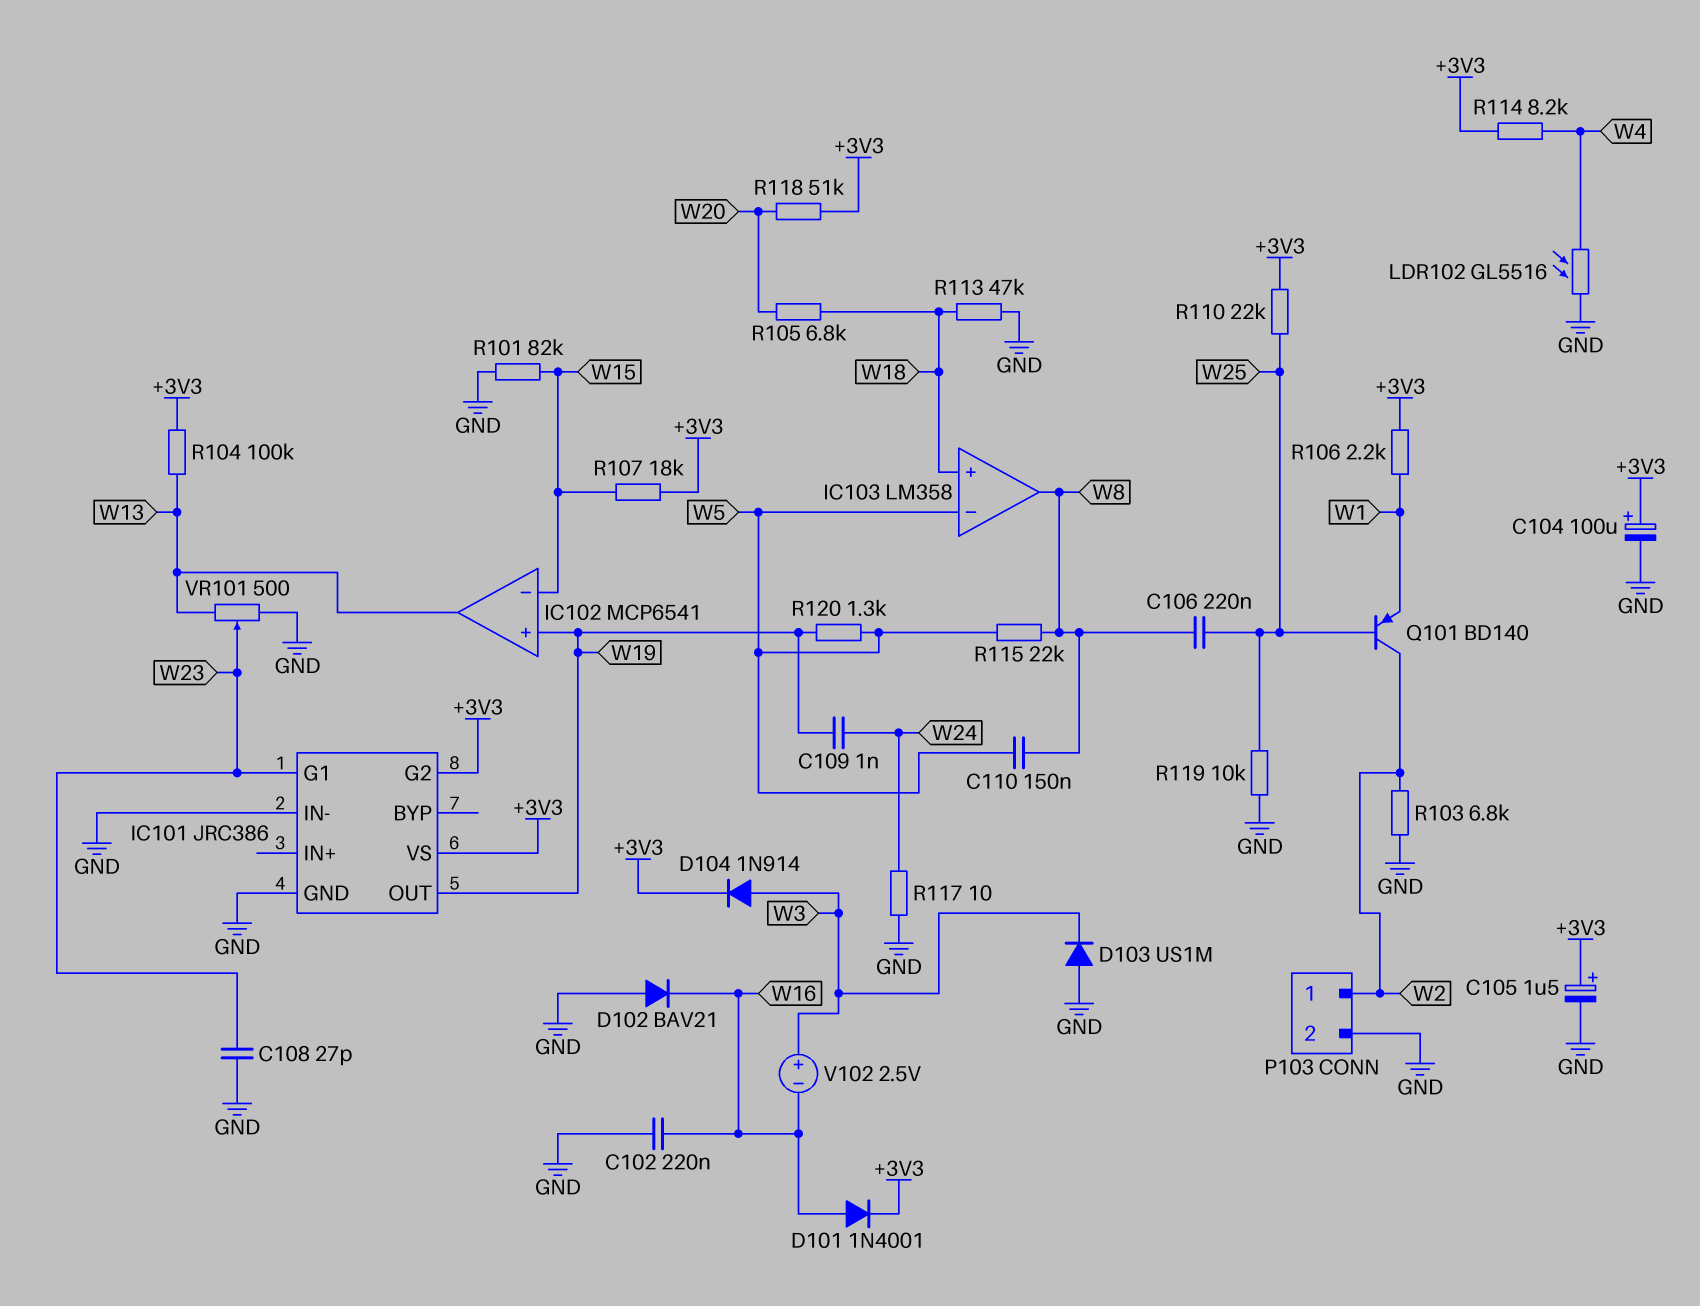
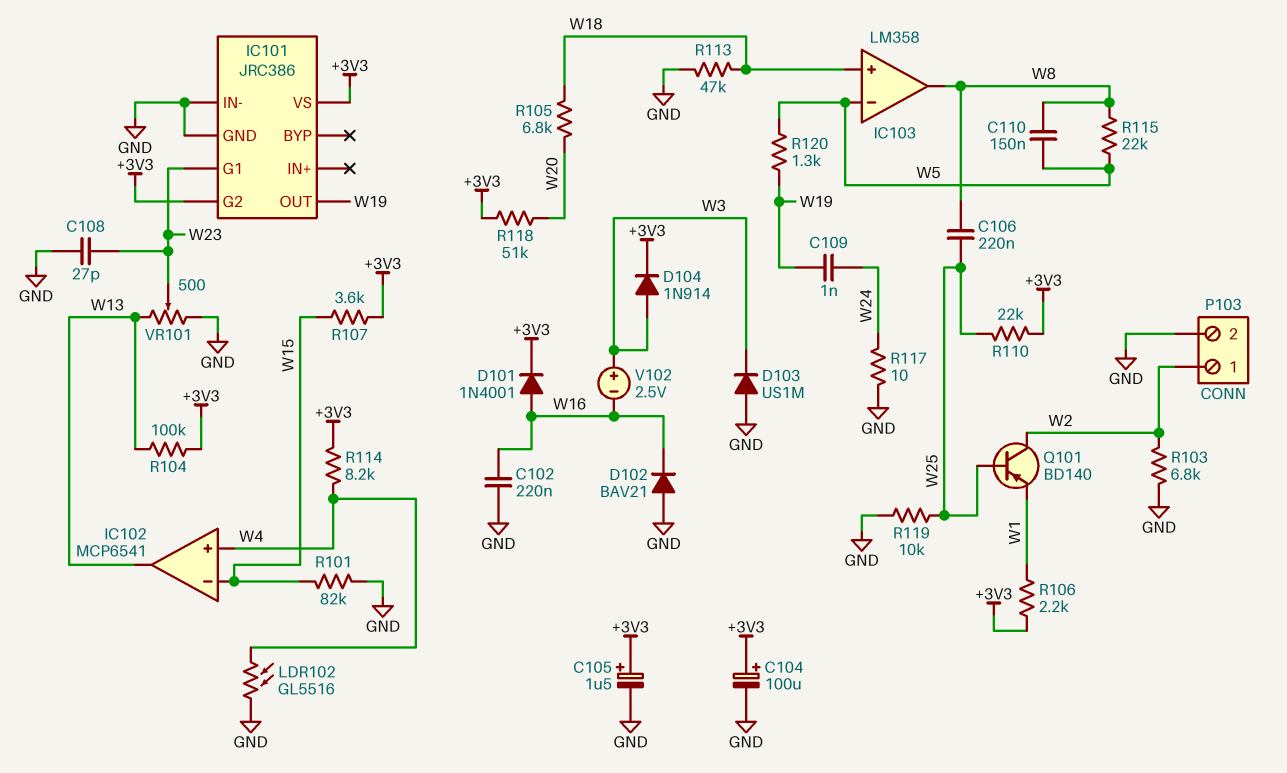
IC102 pin in+: W19 -> W4
R107: 18k (+3V3, W15) -> 3.6k (+3V3, W15)

